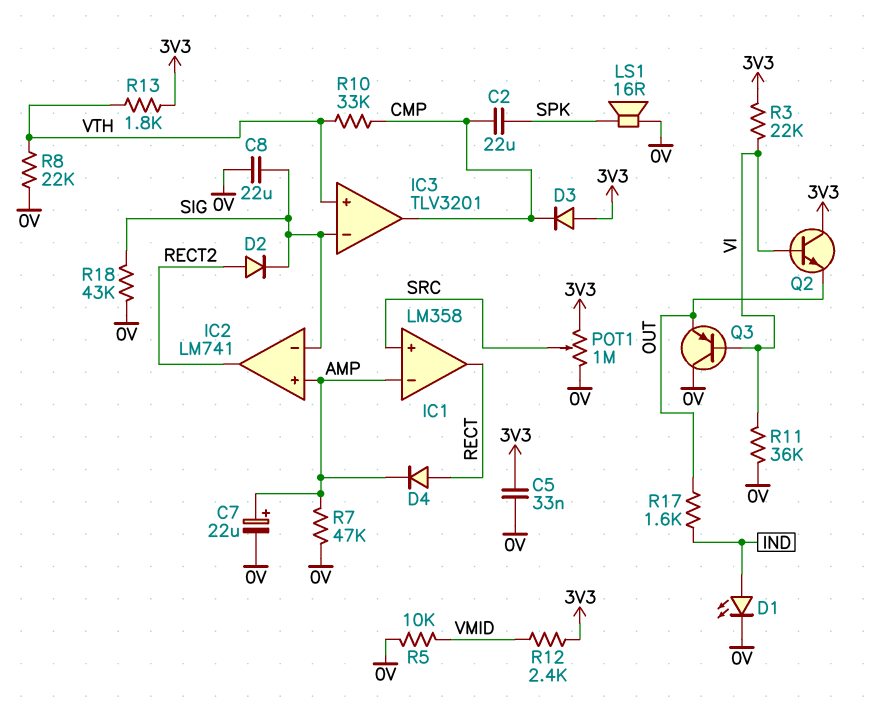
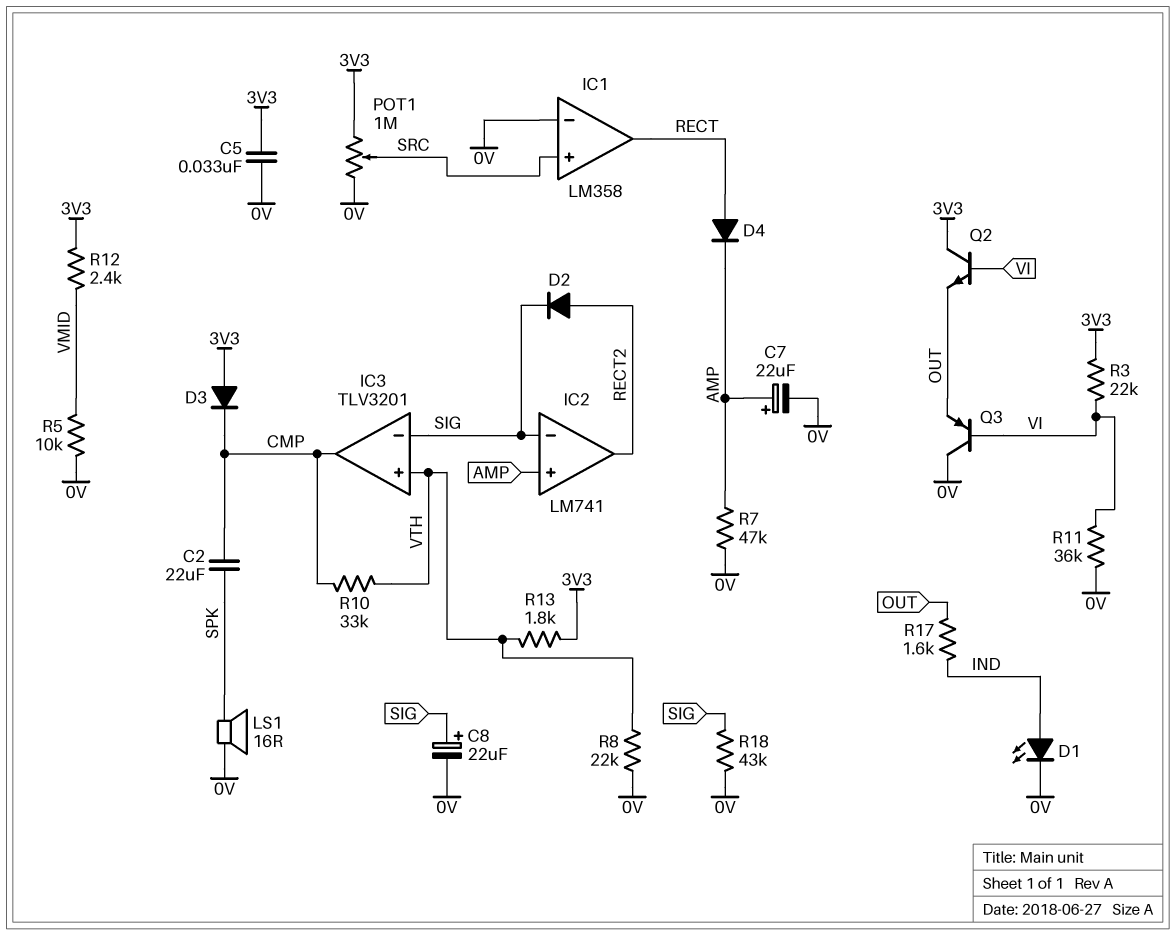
C8: 22uF (0V, SIG) -> 22uF (plus SIG, minus 0V)
IC1 pin in-: AMP -> 0V

